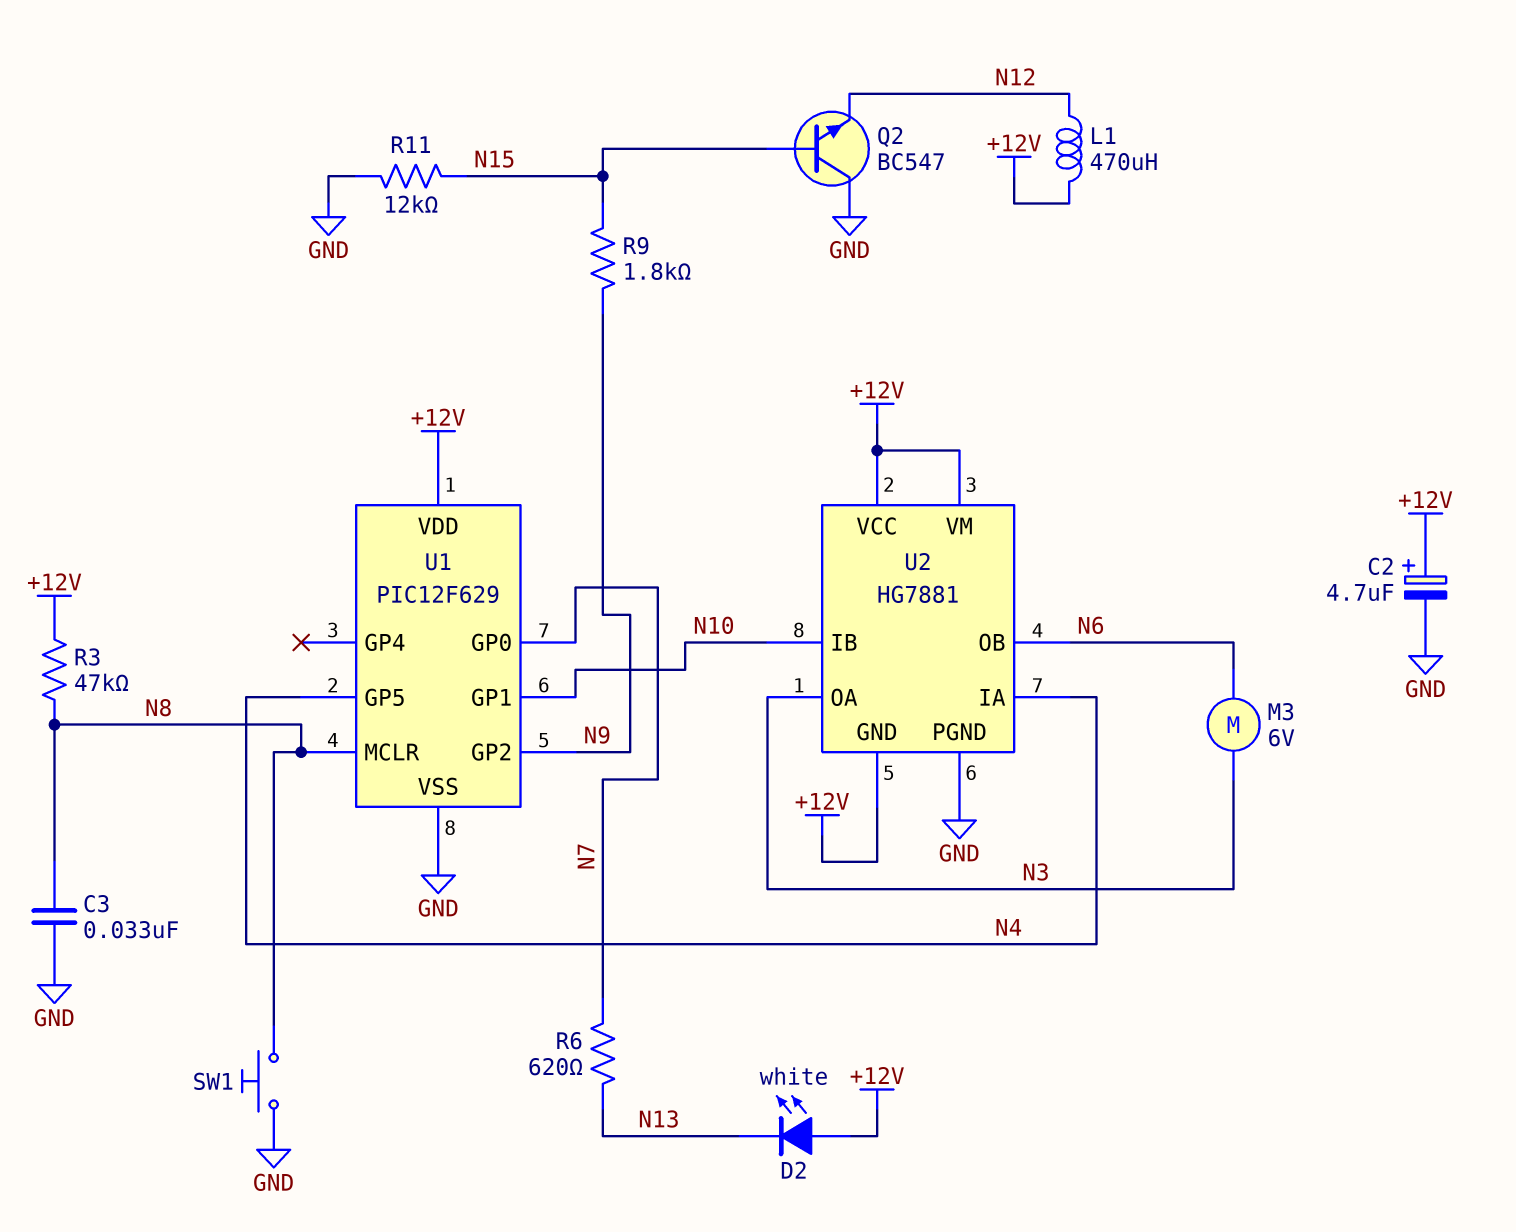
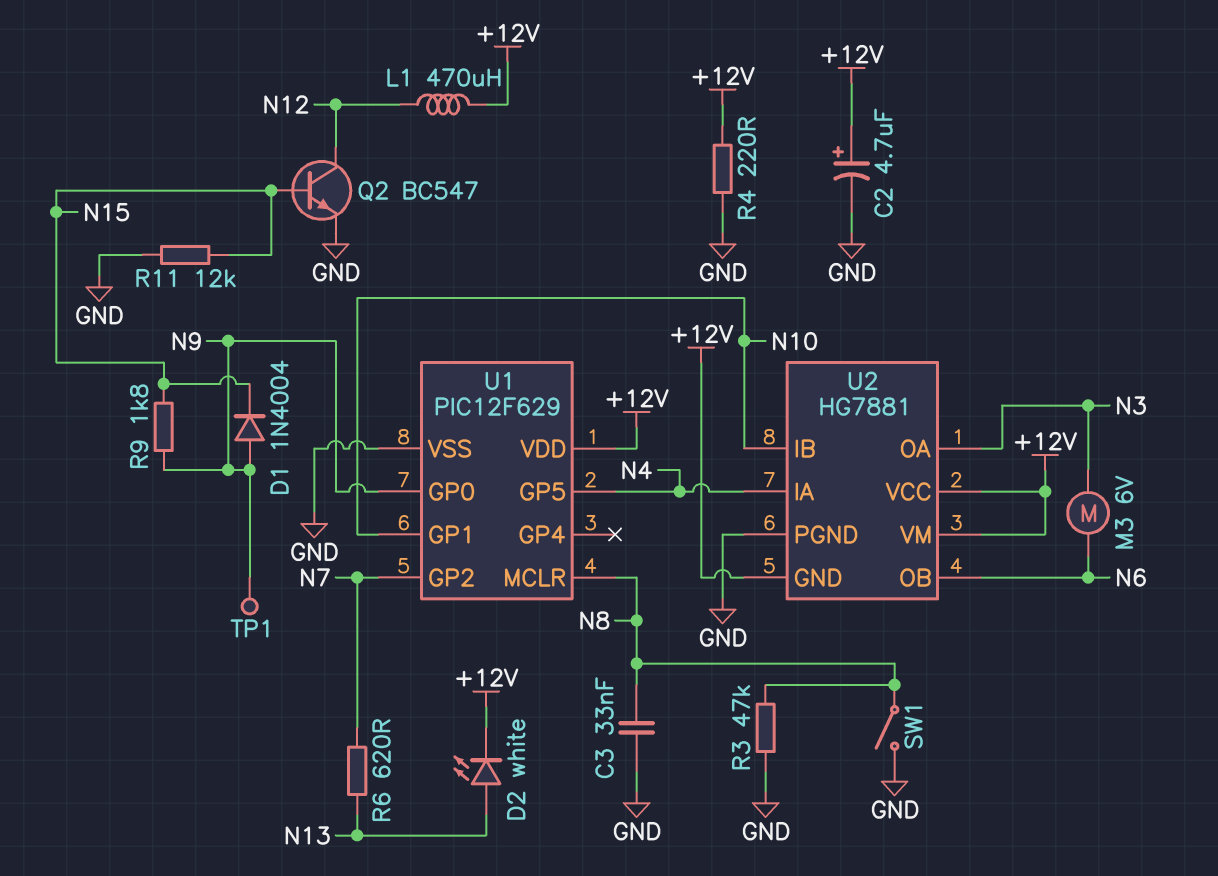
D1: none -> diode 1N4004 (A N9, K N15)
D2: LED white (A +12V, K N13) -> LED white (A N13, K +12V)
Q2: NPN BC547 (B N15, C GND, E N12) -> NPN BC547 (B N15, C N12, E GND)
R3: 47k (+12V, N8) -> 47k (GND, N8)
R4: none -> 220 (+12V, GND)
SW1: button (GND, N8) -> switch (GND, N8)
TP1: none -> test point (N9)
U1 pin GP0: N7 -> N9
U1 pin GP2: N9 -> N7

